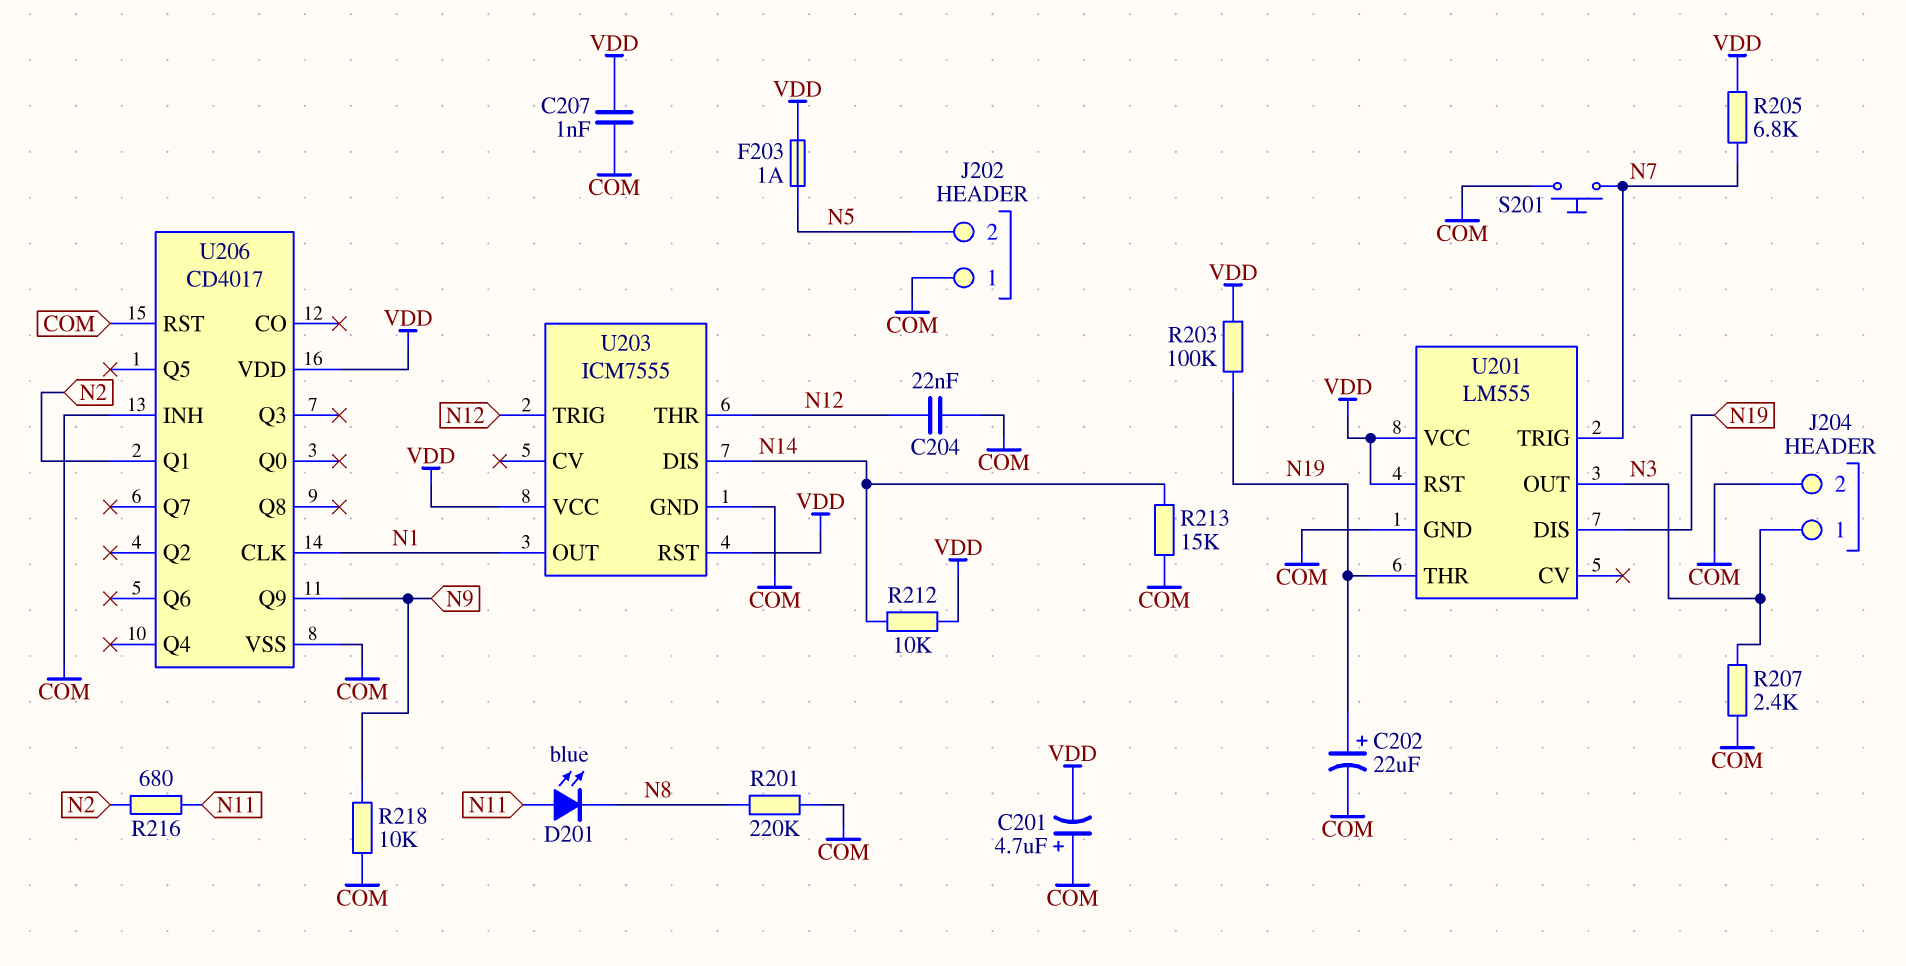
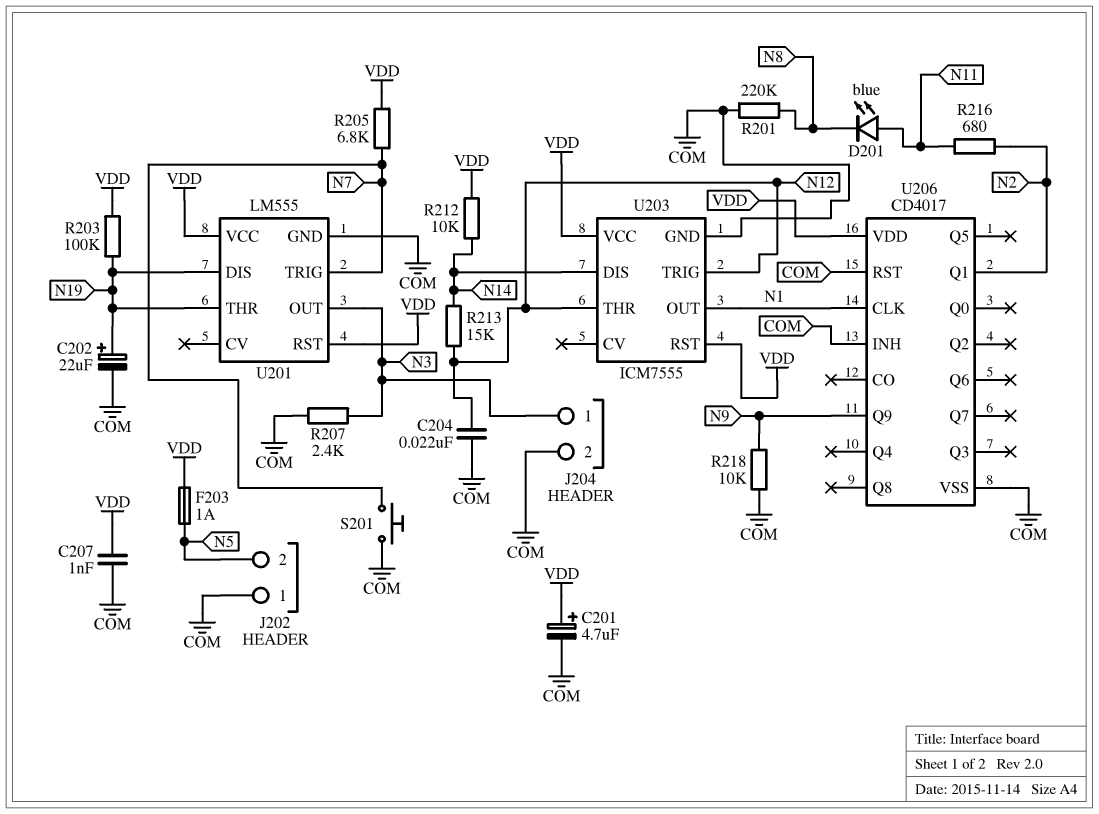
C201: 4.7uF (plus COM, minus VDD) -> 4.7uF (plus VDD, minus COM)
R213: 15k (COM, N14) -> 15k (N12, N14)

